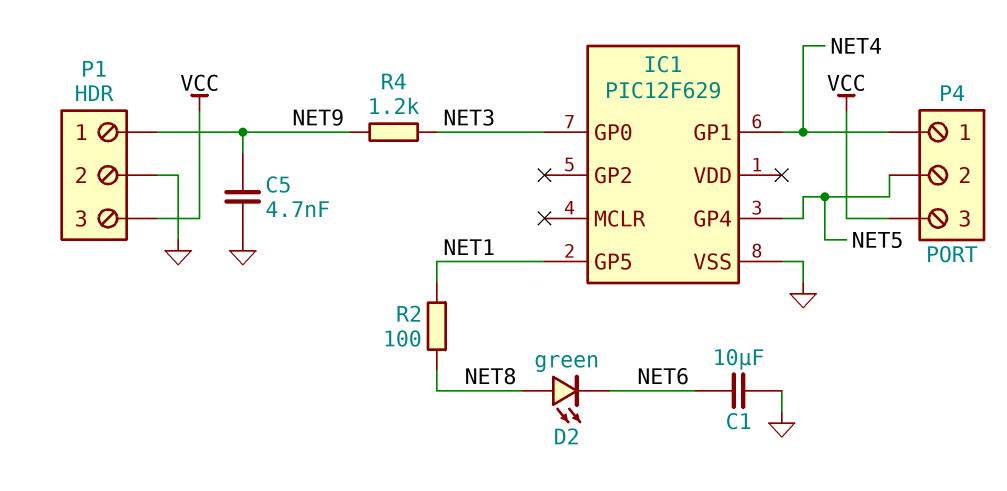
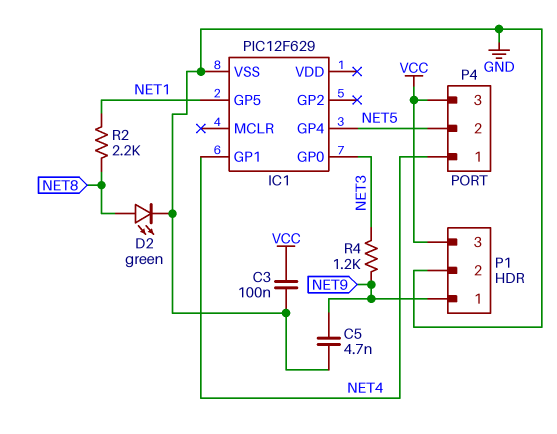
C1: 10uF (GND, NET6) -> none
C3: none -> 100nF (GND, VCC)
D2: LED green (A NET8, K NET6) -> LED green (A NET8, K GND)
R2: 100 (NET1, NET8) -> 2.2k (NET1, NET8)

